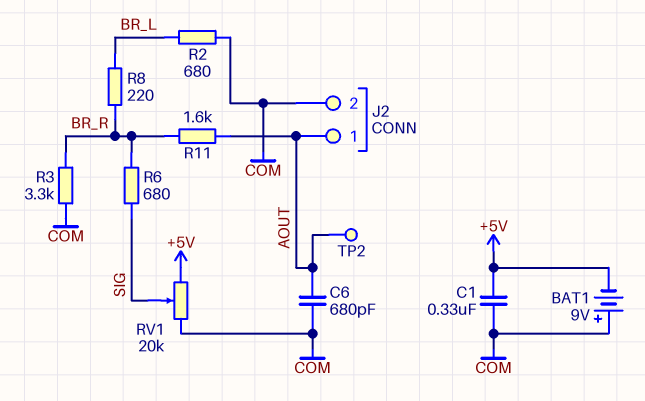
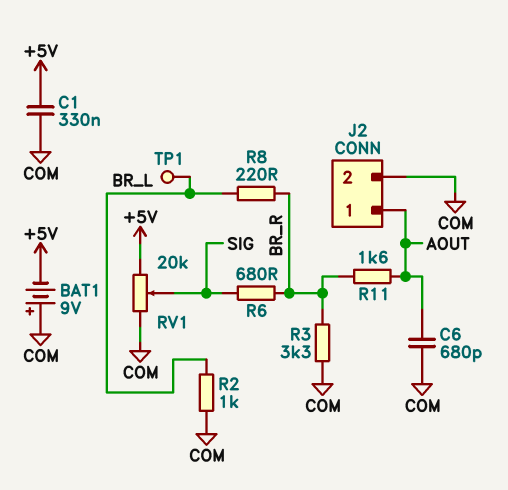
R2: 680 (BR_L, COM) -> 1k (BR_L, COM)
TP1: none -> test point (BR_L)
TP2: test point (AOUT) -> none

